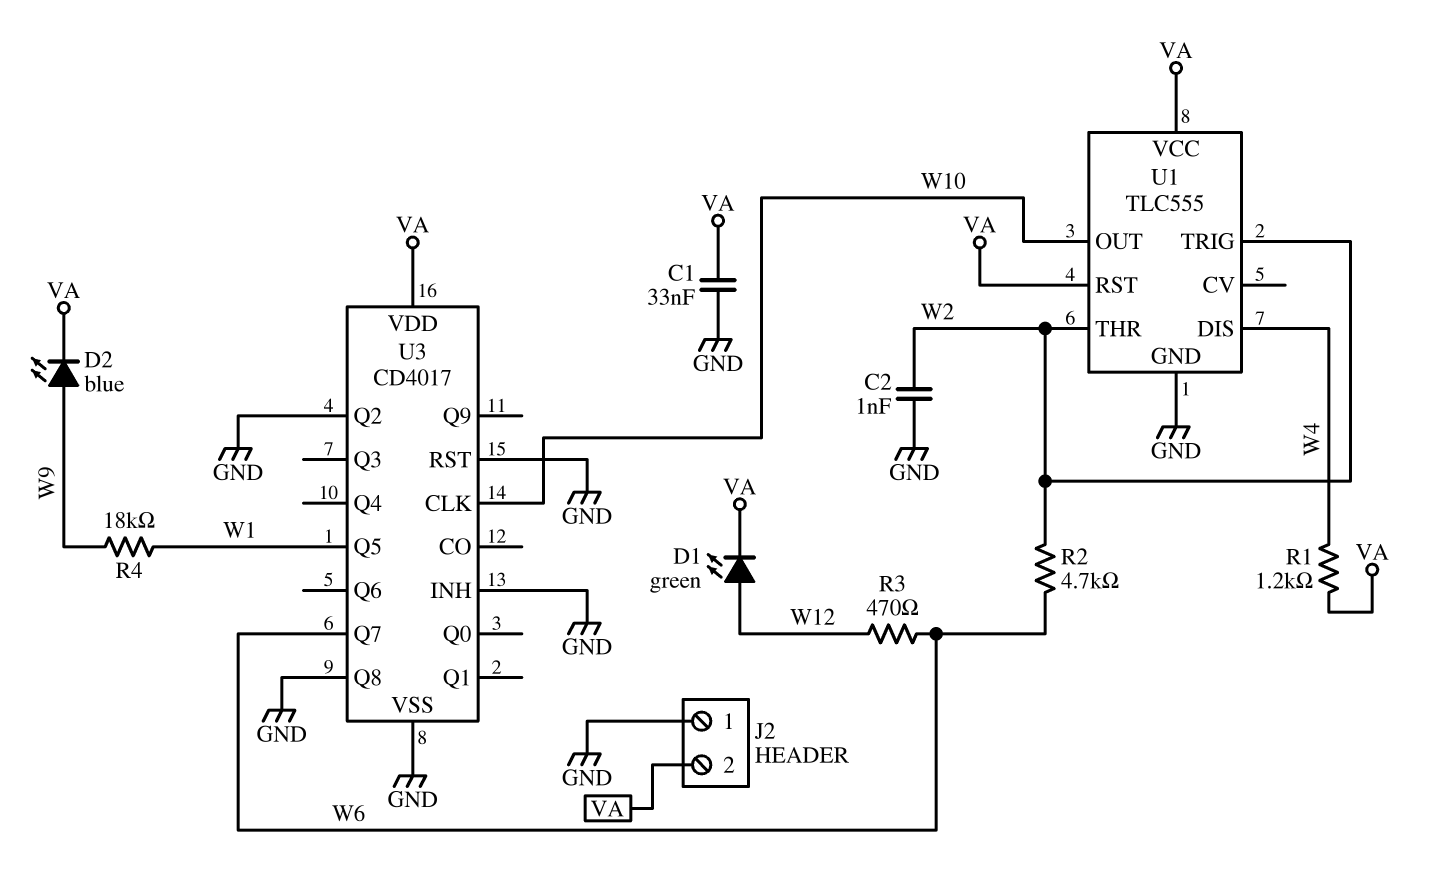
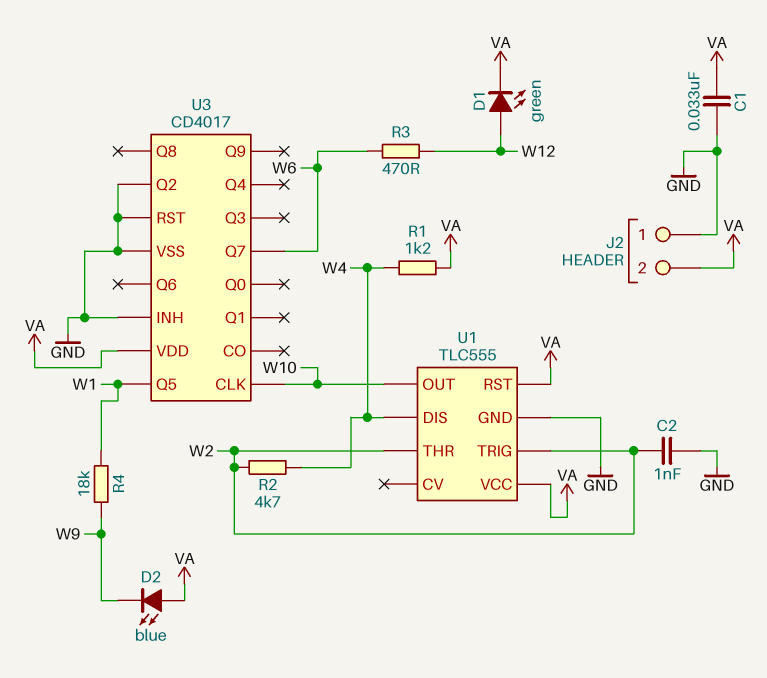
D2: LED blue (A W9, K VA) -> LED blue (A VA, K W9)
R2: 4.7k (W2, W6) -> 4.7k (W2, W4)
U3 pin Q8: GND -> none

